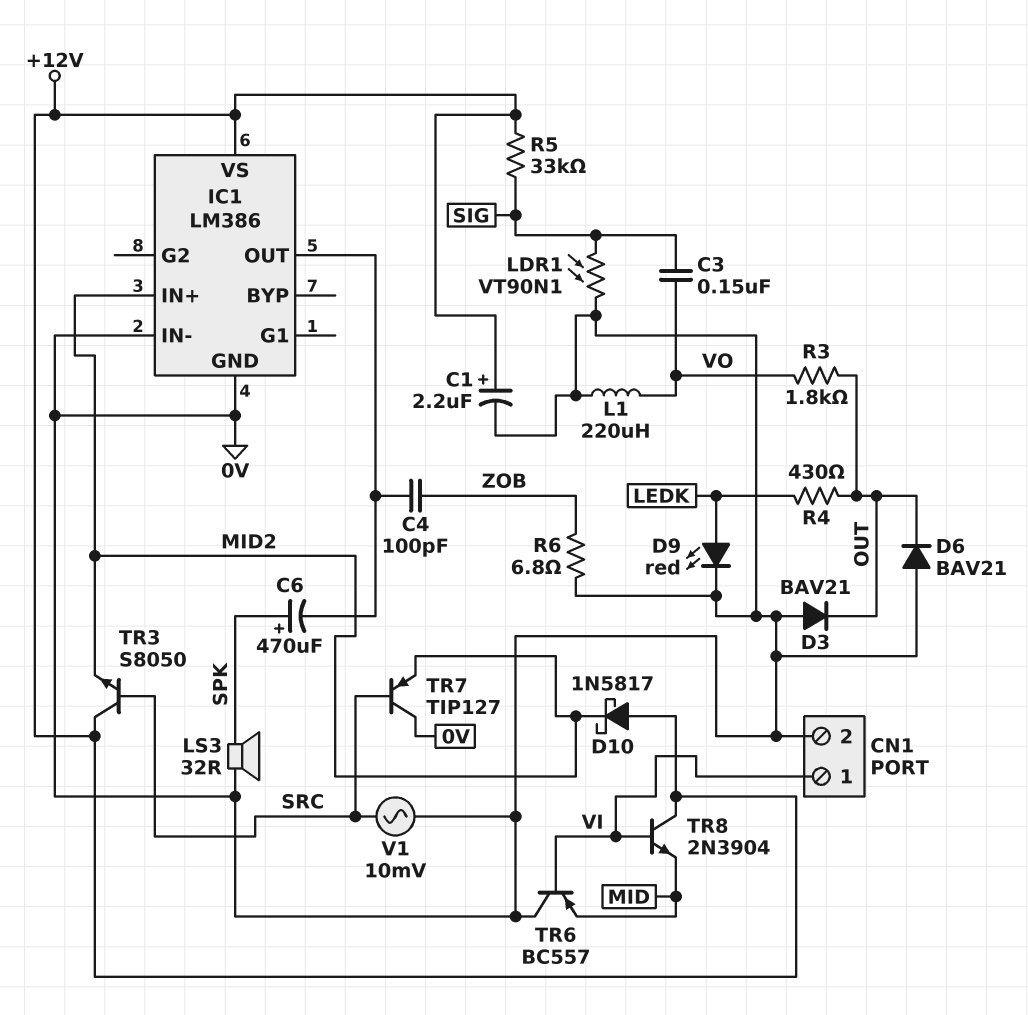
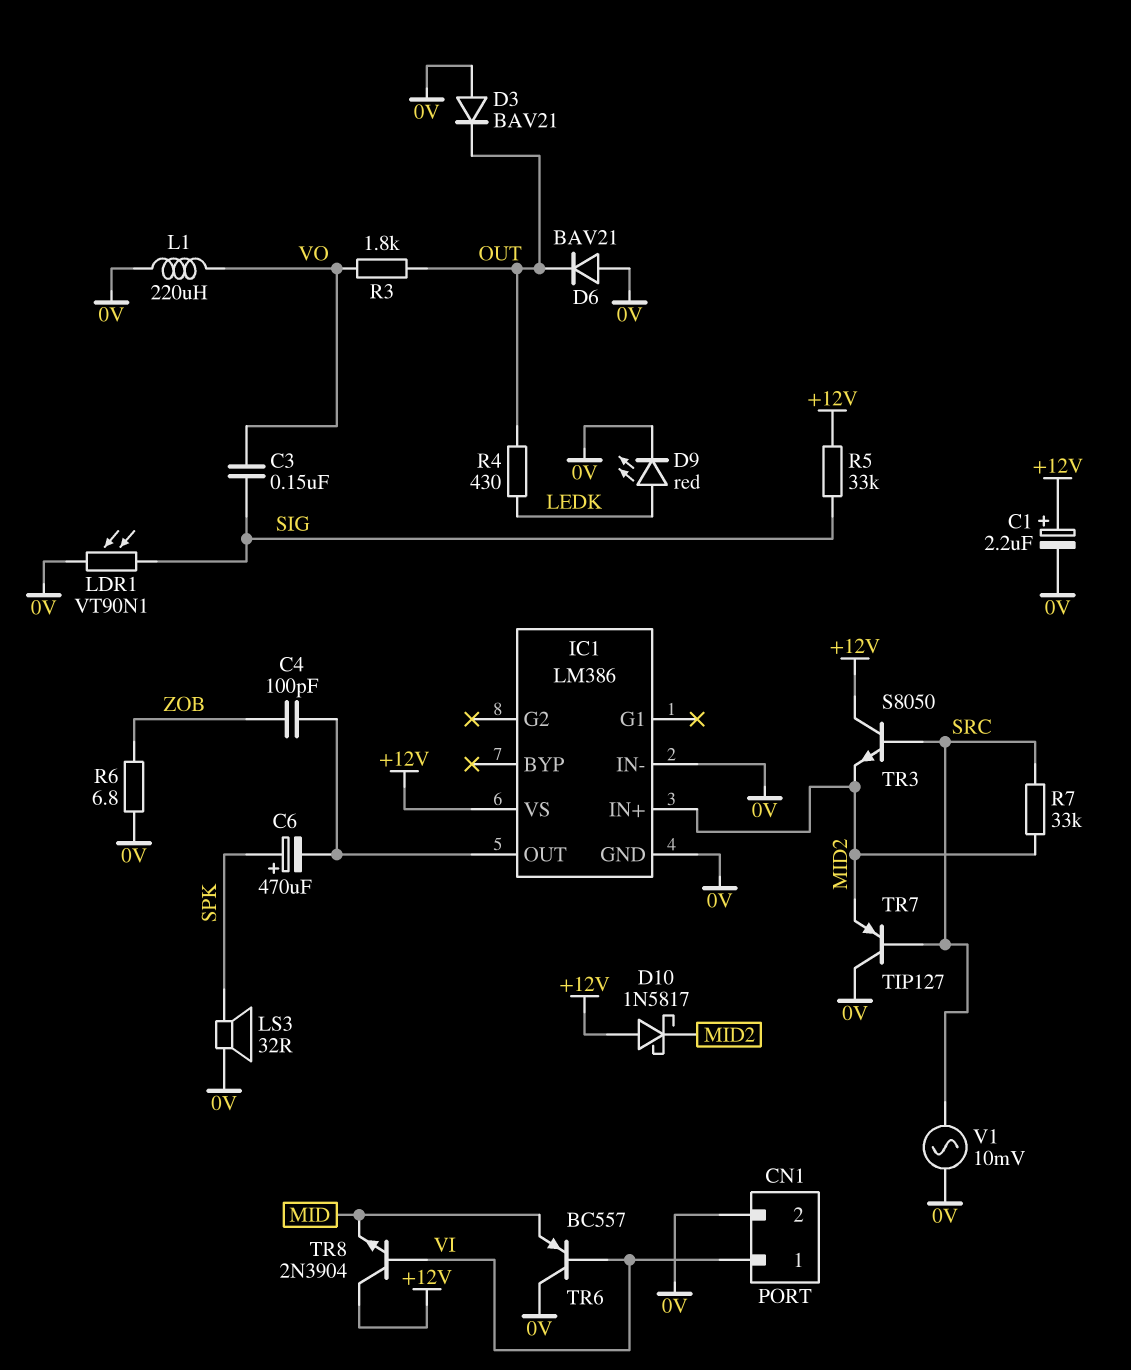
R7: none -> 33k (MID2, SRC)

